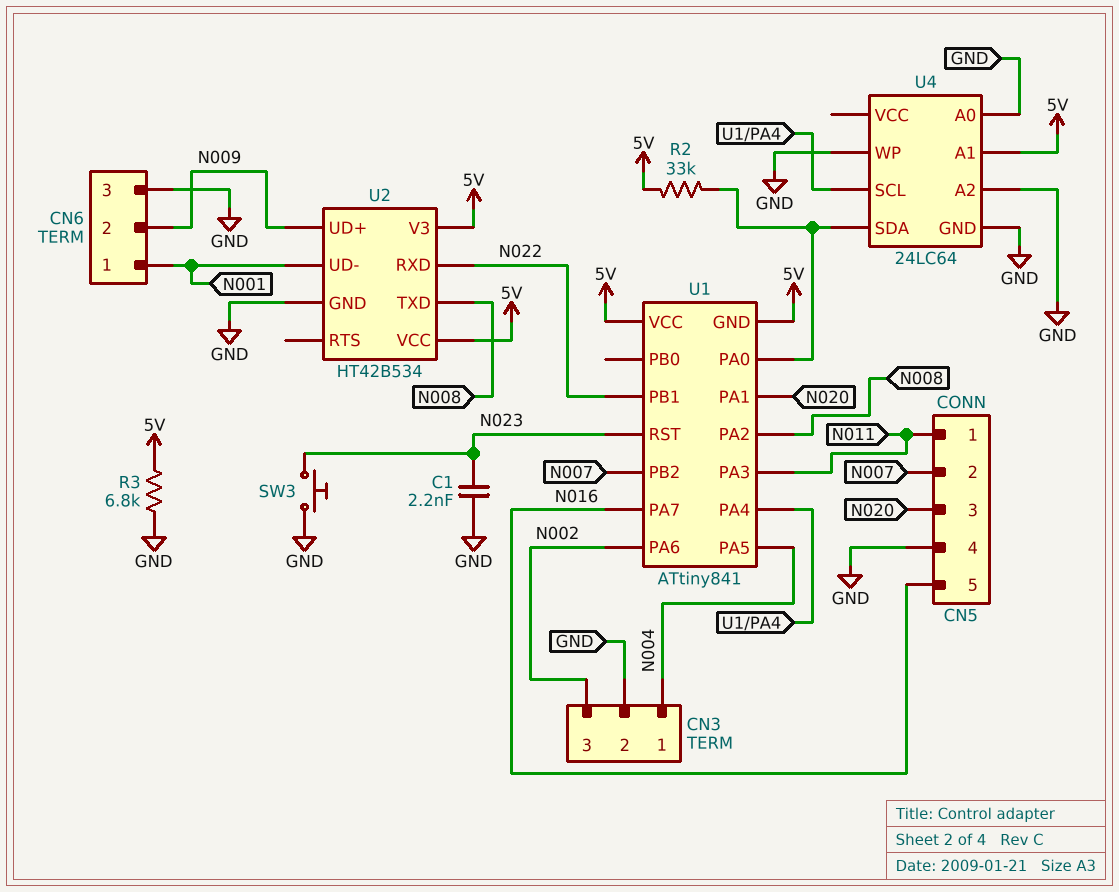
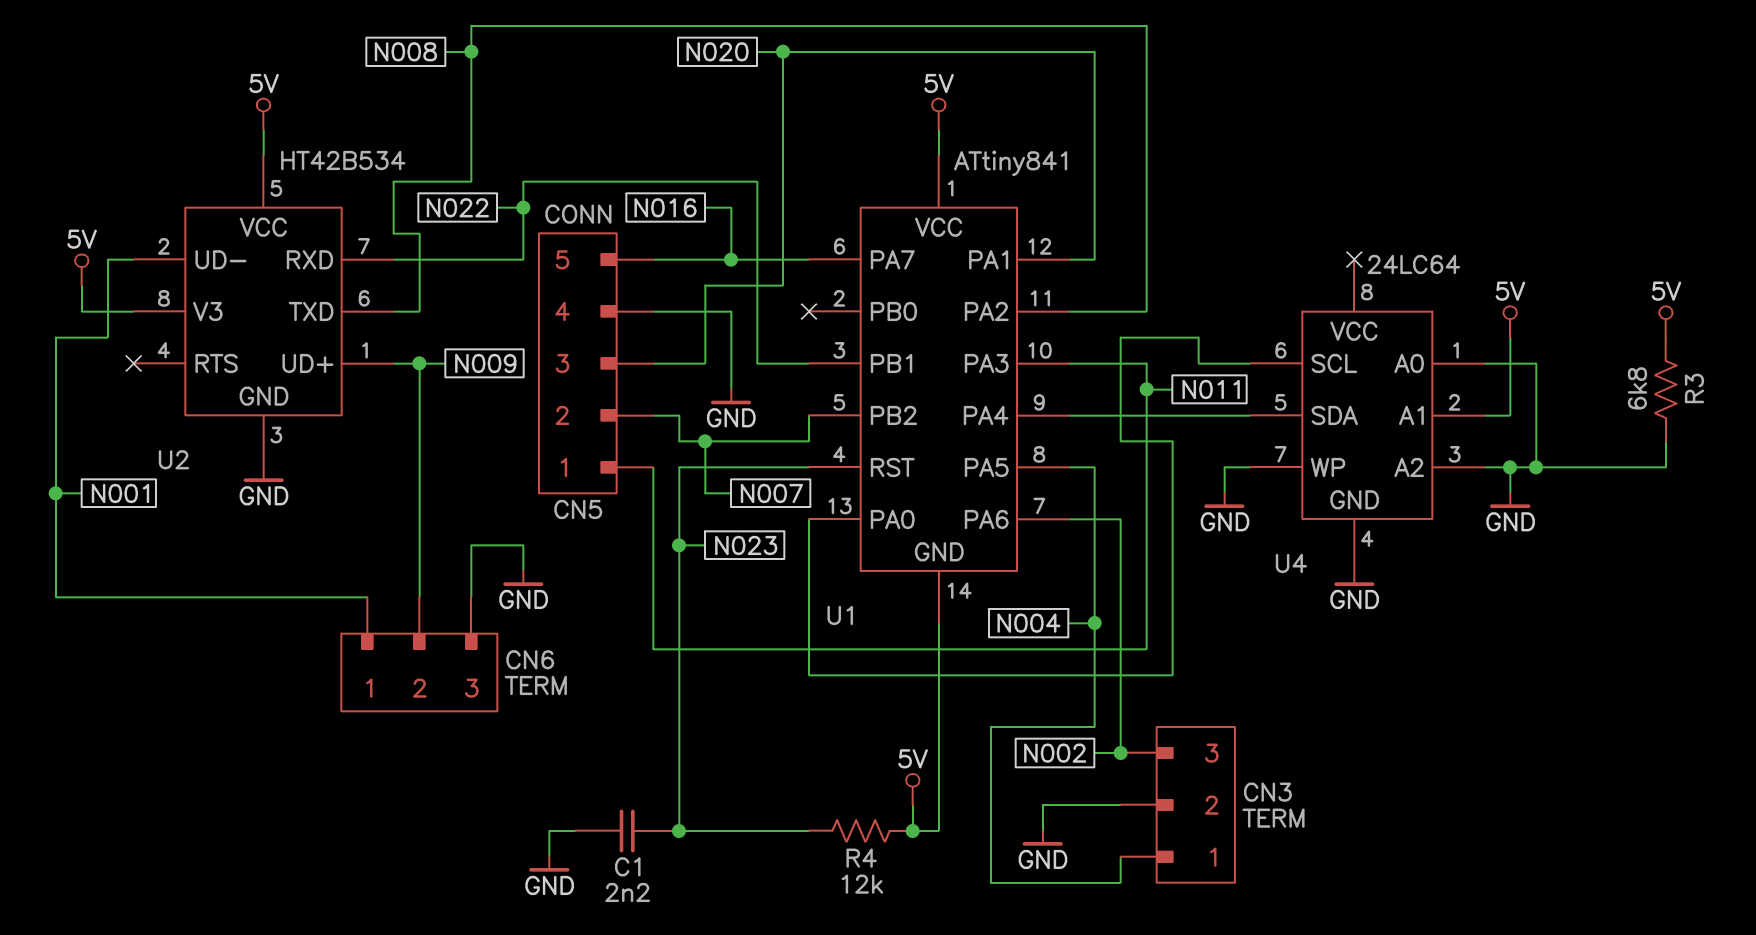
R2: 33k (5V, U1/PA0) -> none
R4: none -> 12k (5V, N023)
SW3: button (GND, N023) -> none
U4 pin SCL: U1/PA4 -> U1/PA0
U4 pin SDA: U1/PA0 -> U1/PA4

